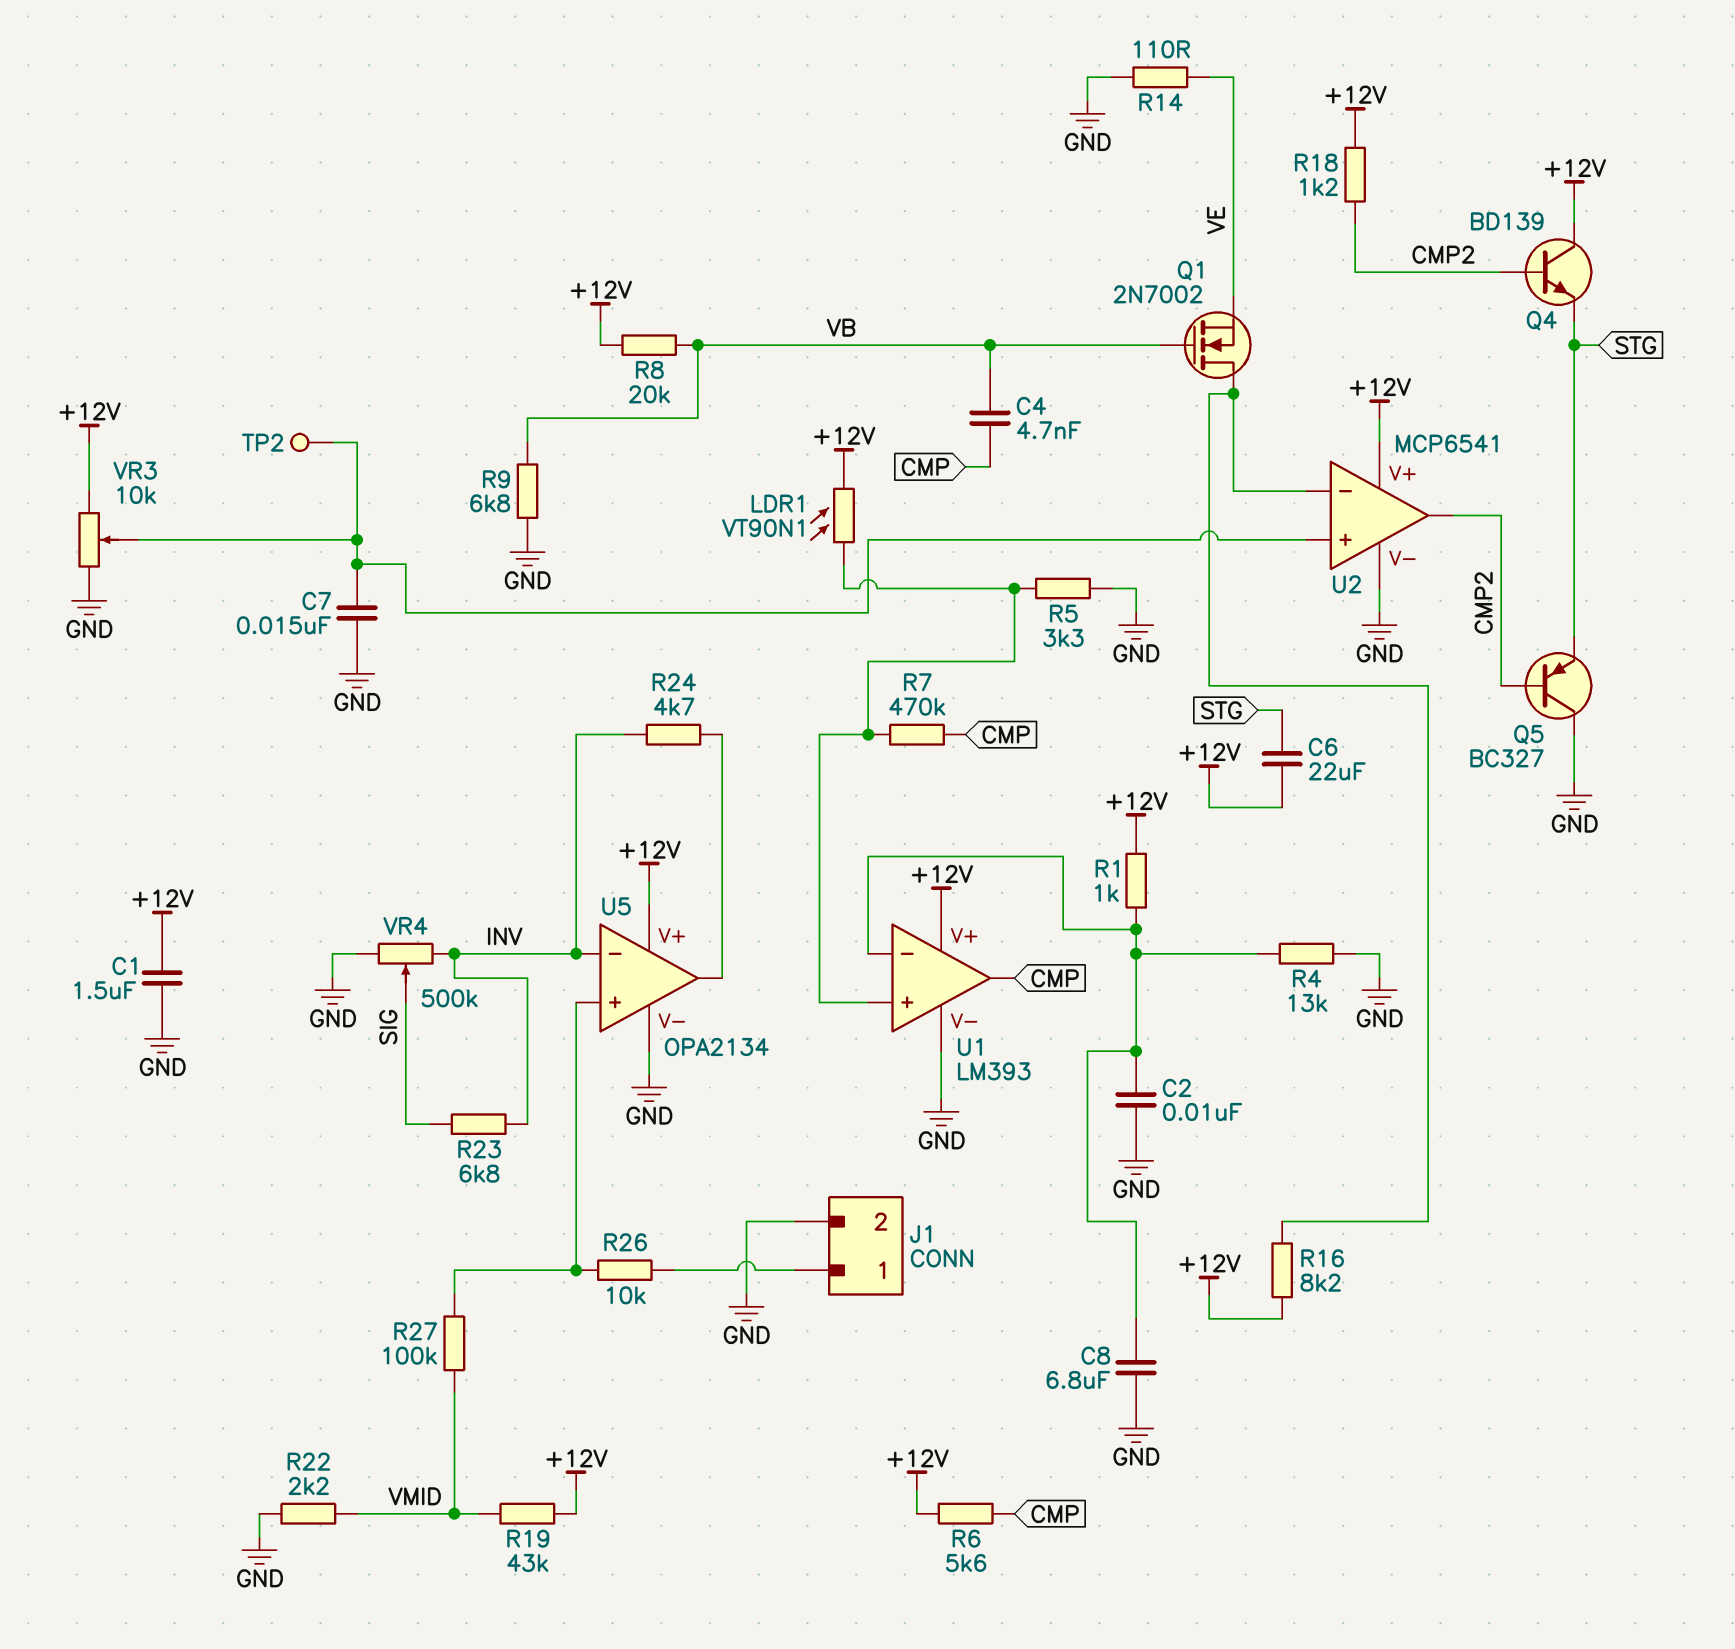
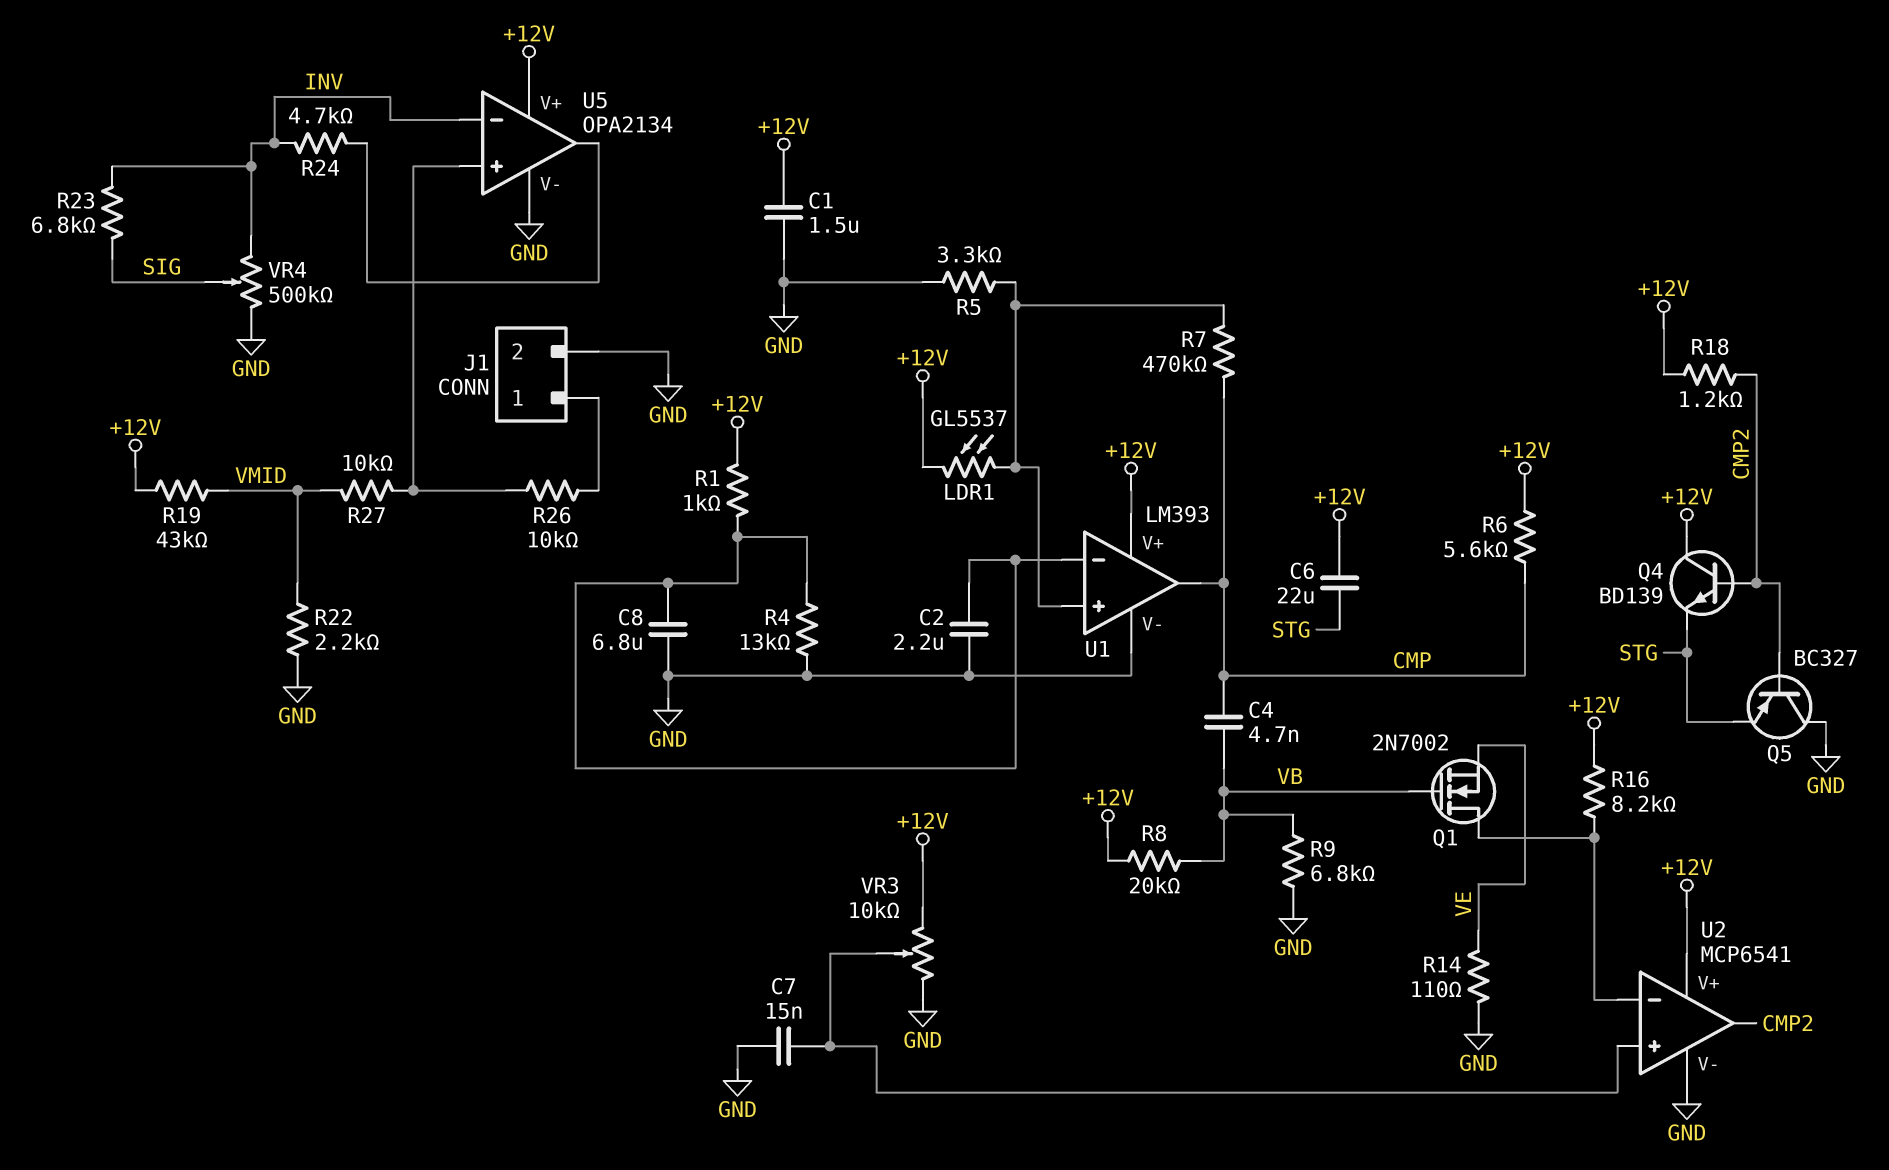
C2: 10nF (GND, U1/in-) -> 2.2uF (GND, U1/in-)
LDR1: VT90N1 (+12V, U1/in+) -> GL5537 (+12V, U1/in+)
R27: 100k (U5/in+, VMID) -> 10k (U5/in+, VMID)
TP2: test point (U2/in+) -> none

